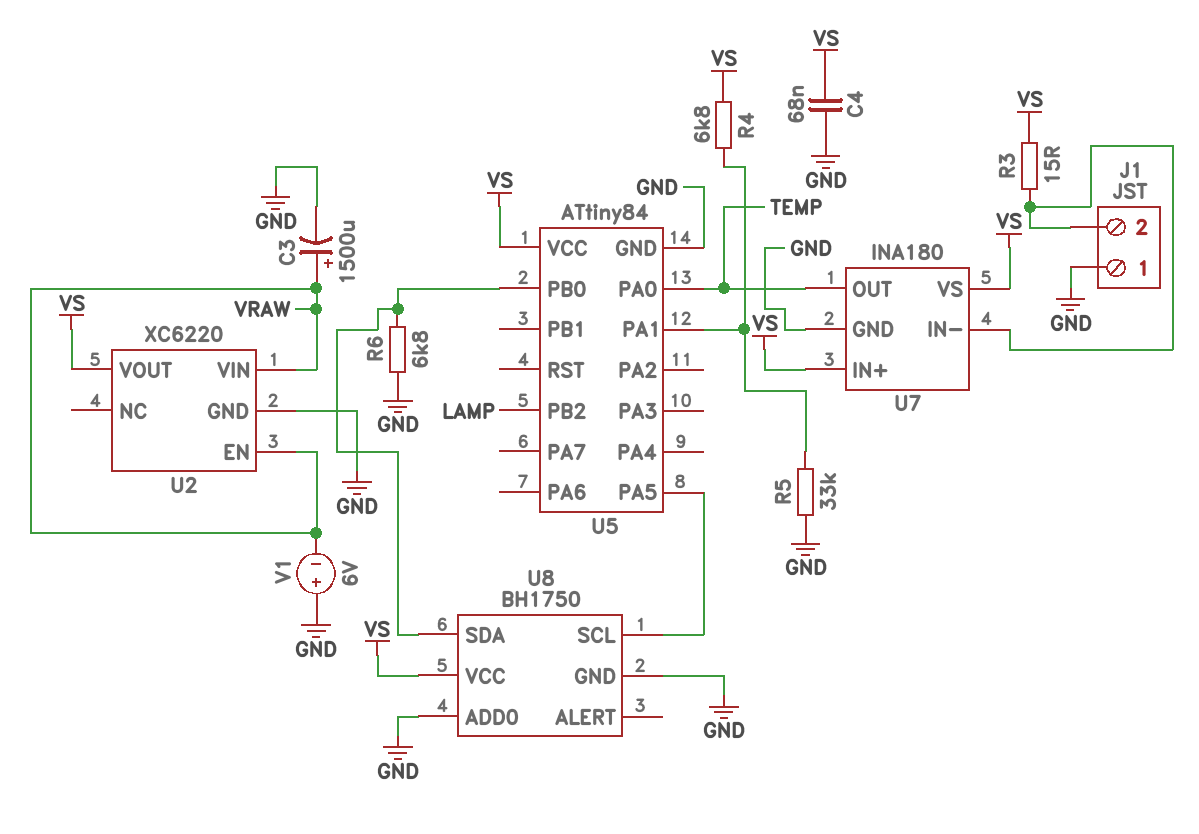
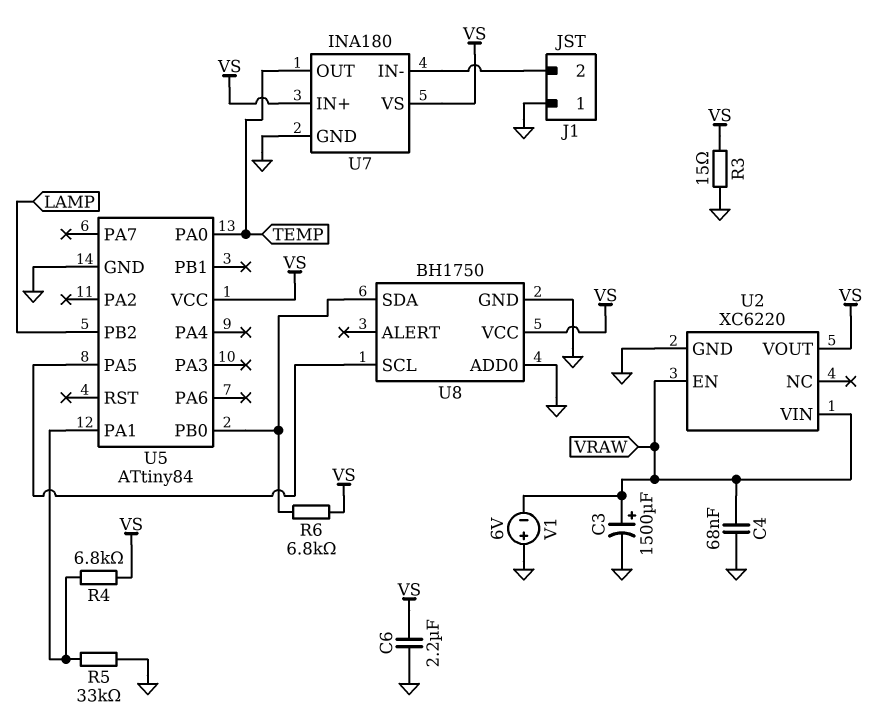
C4: 68nF (GND, VS) -> 68nF (GND, VRAW)
C6: none -> 2.2uF (GND, VS)
R3: 15 (J1/2, VS) -> 15 (GND, VS)
R6: 6.8k (GND, U5/PB0) -> 6.8k (U5/PB0, VS)

